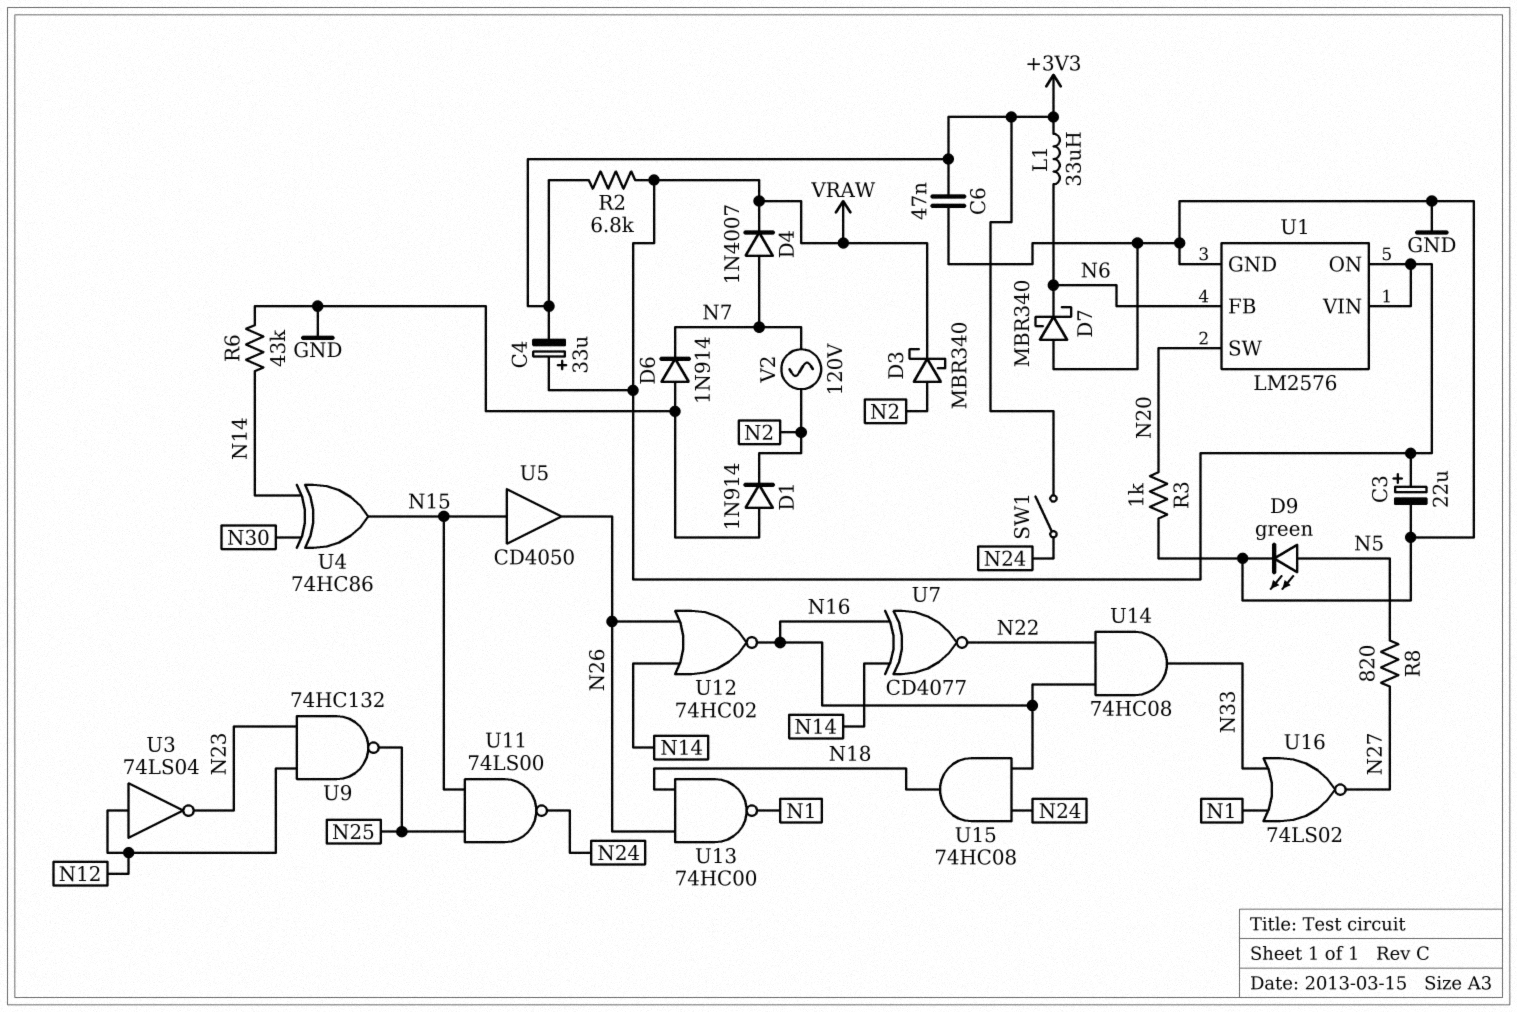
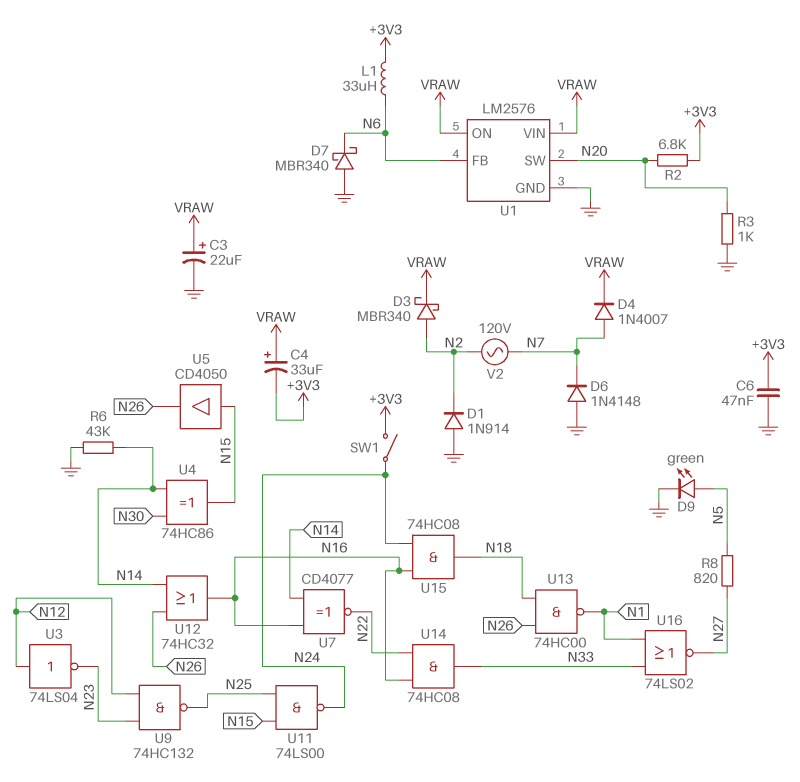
D6: diode 1N914 (A GND, K N7) -> diode 1N4148 (A GND, K N7)
R2: 6.8k (+3V3, VRAW) -> 6.8k (+3V3, N20)
U12: NOR 74HC02 (in N14, in N26, out N16) -> OR 74HC32 (in N14, in N26, out N16)

